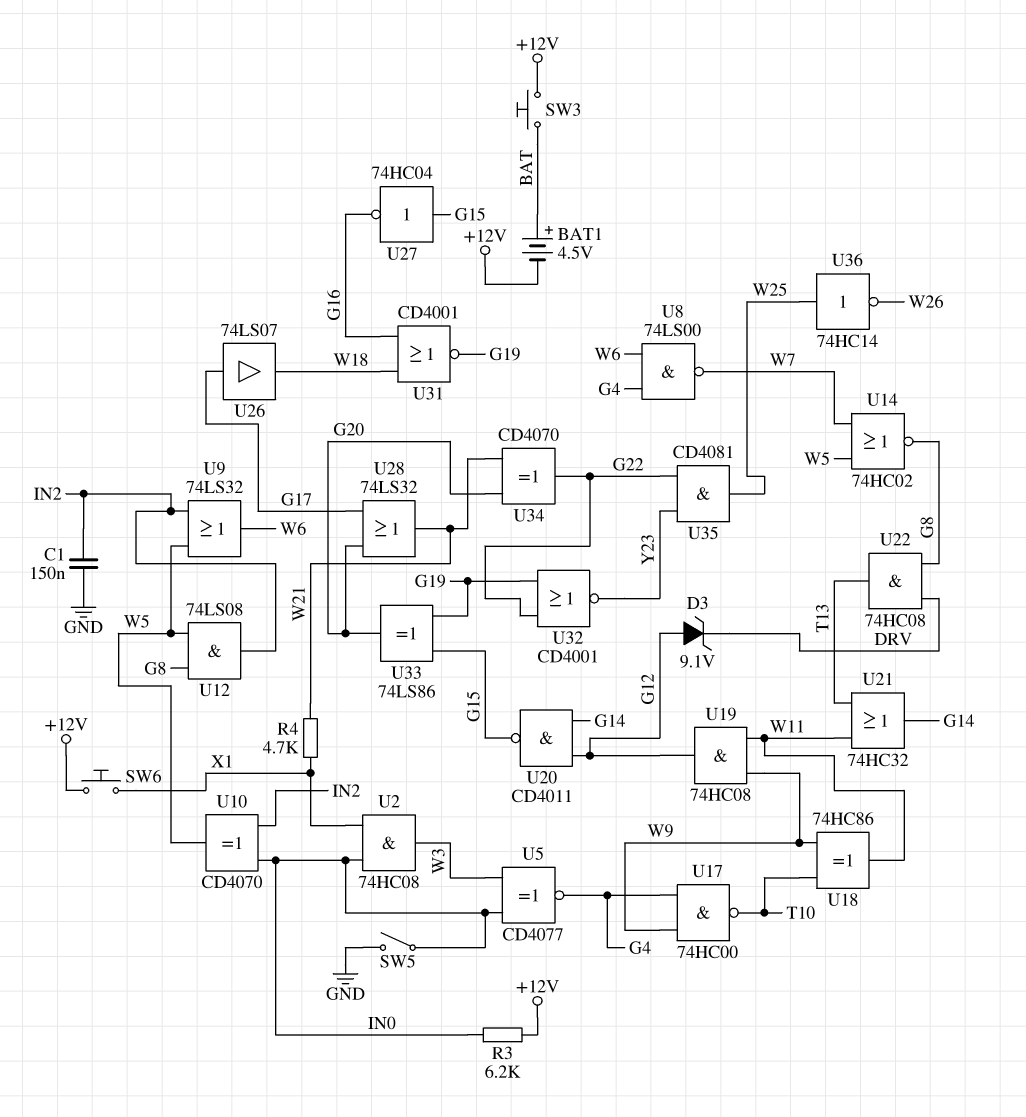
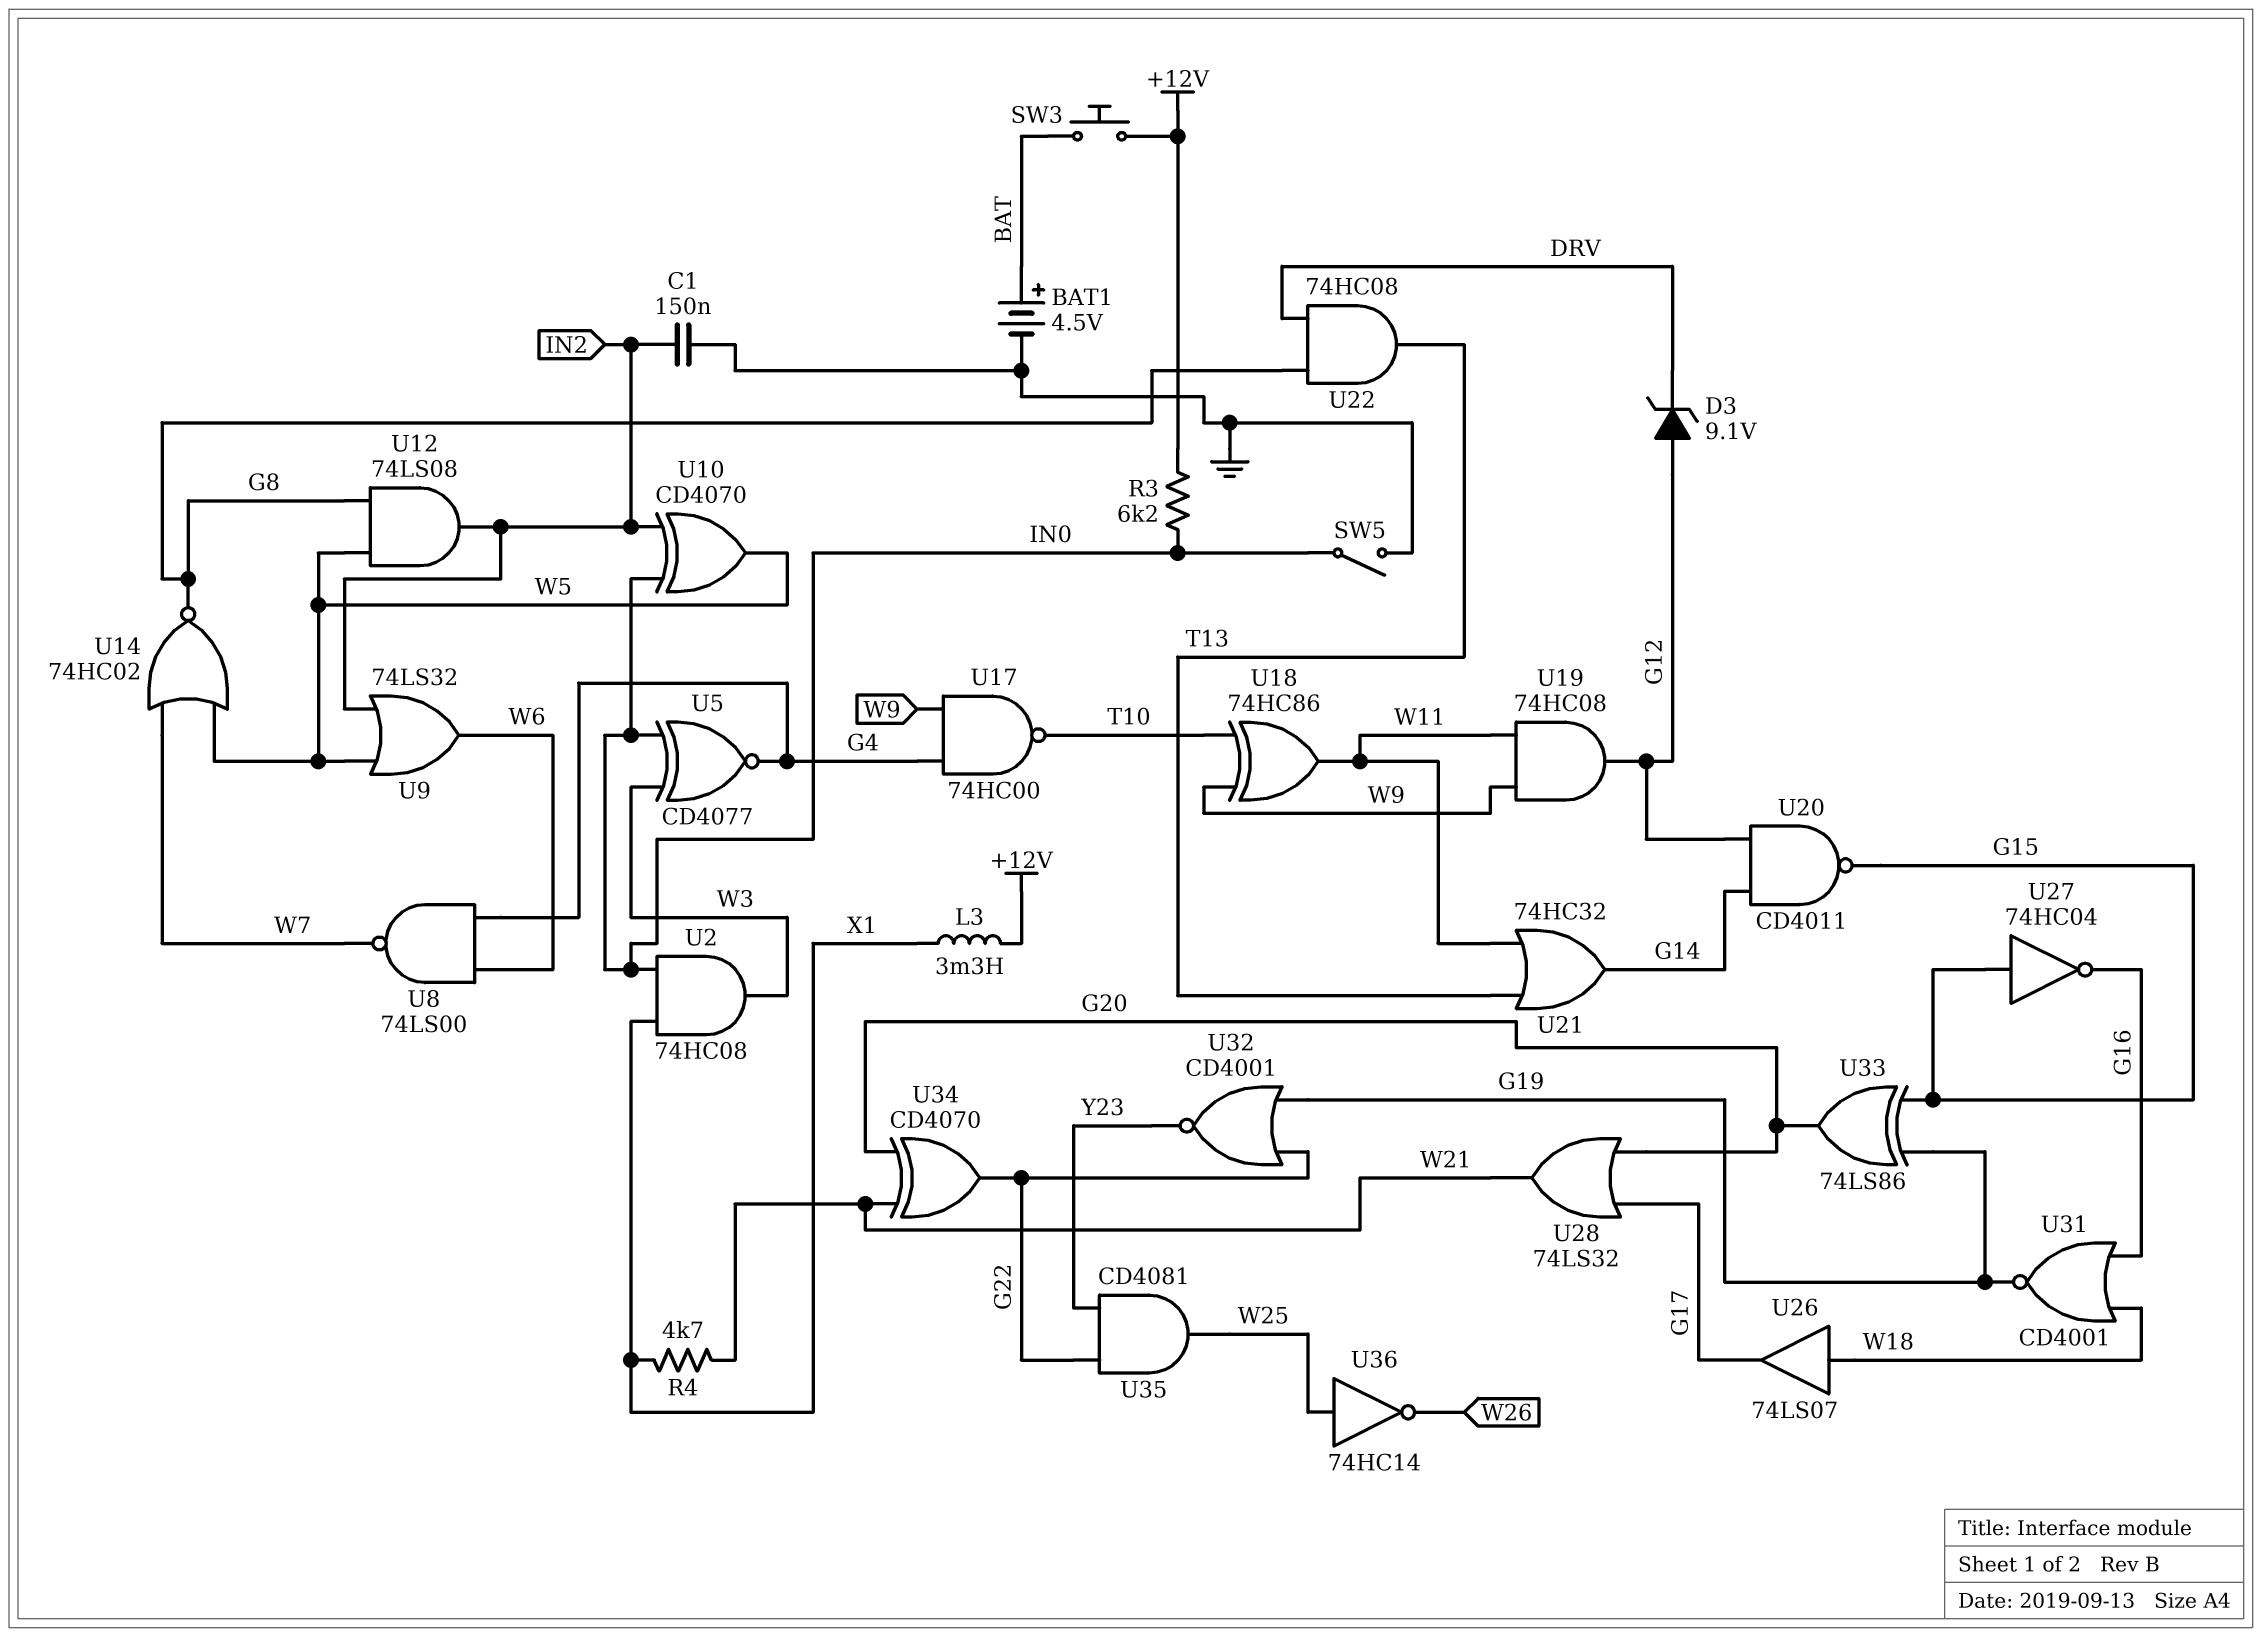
BAT1: 4.5V (plus BAT, minus +12V) -> 4.5V (plus BAT, minus GND)
L3: none -> 3.3mH (+12V, X1)
SW6: button (+12V, X1) -> none
U26: buffer 74LS07 (in G17, out W18) -> buffer 74LS07 (in W18, out G17)

